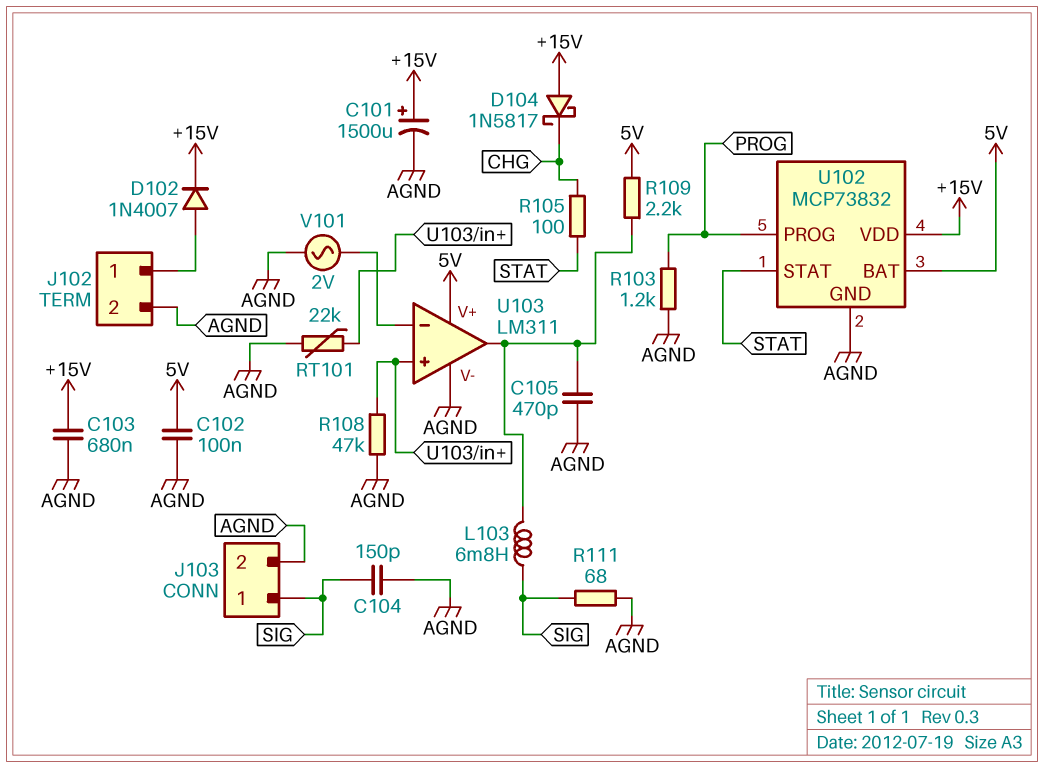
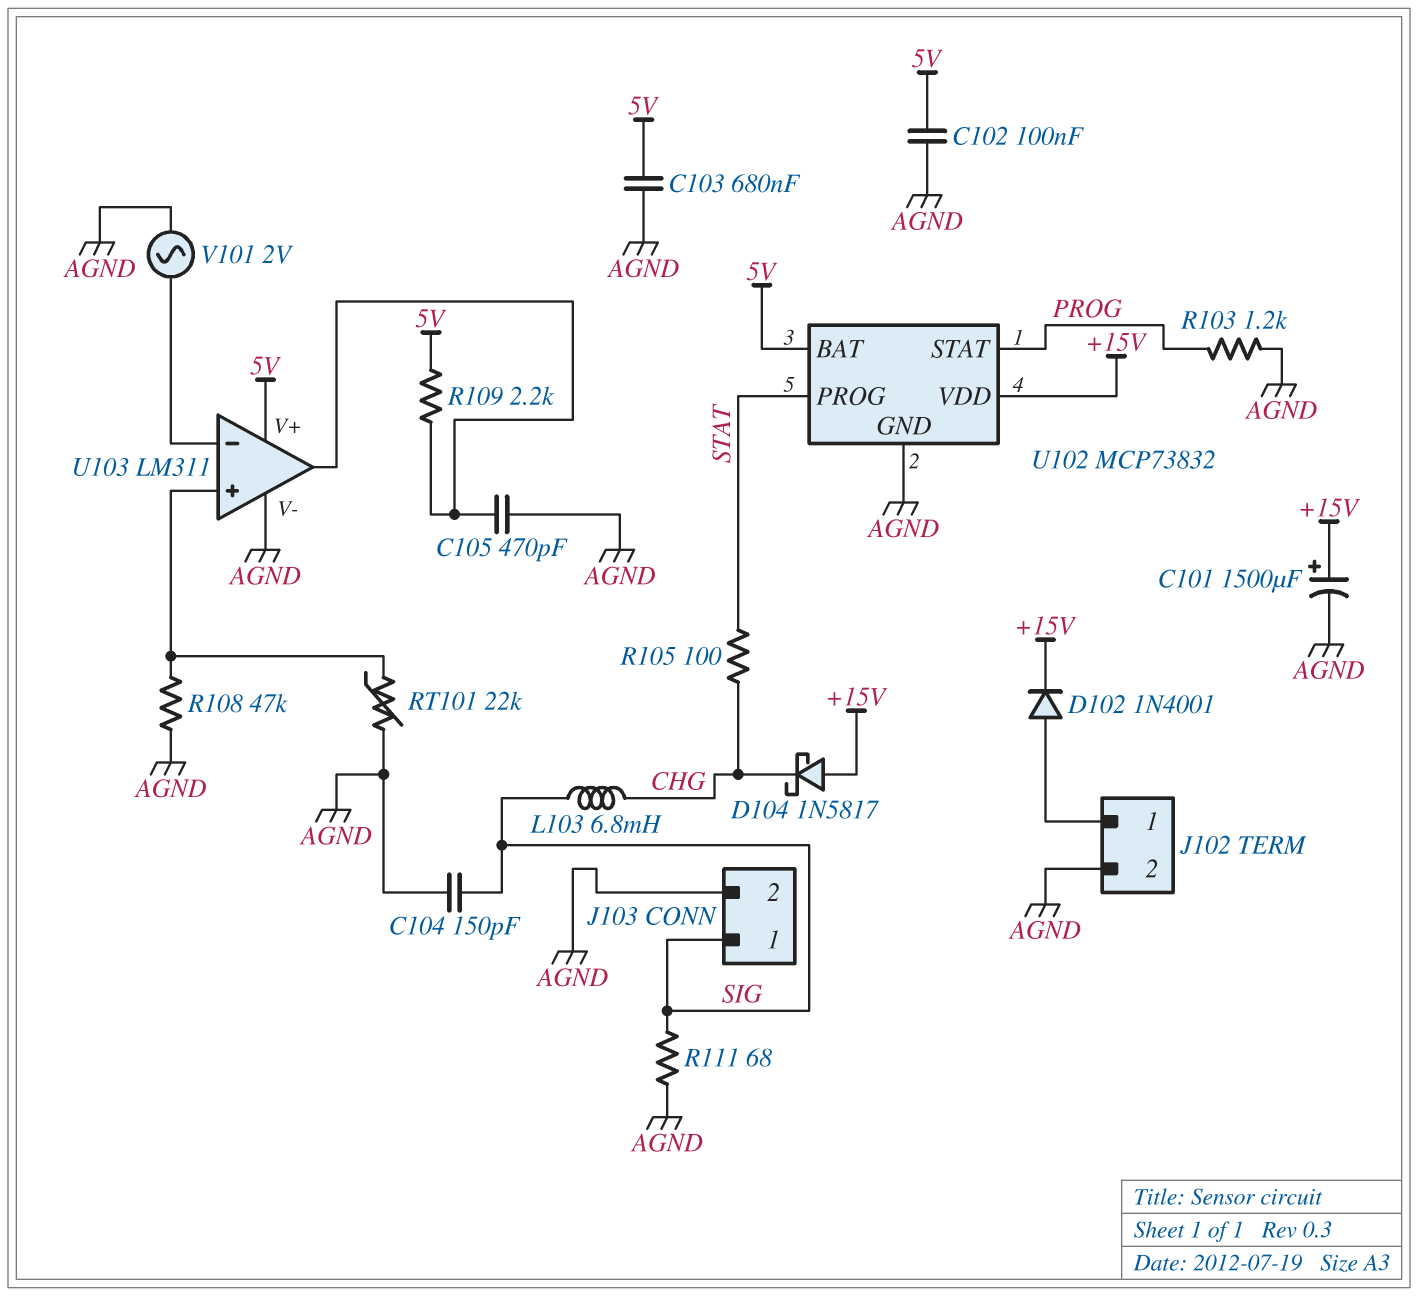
C103: 680nF (+15V, AGND) -> 680nF (5V, AGND)
D102: diode 1N4007 (A J102/1, K +15V) -> diode 1N4001 (A J102/1, K +15V)
L103: 6.8mH (SIG, U103/out) -> 6.8mH (CHG, SIG)
U102 pin PROG: PROG -> STAT
U102 pin STAT: STAT -> PROG

